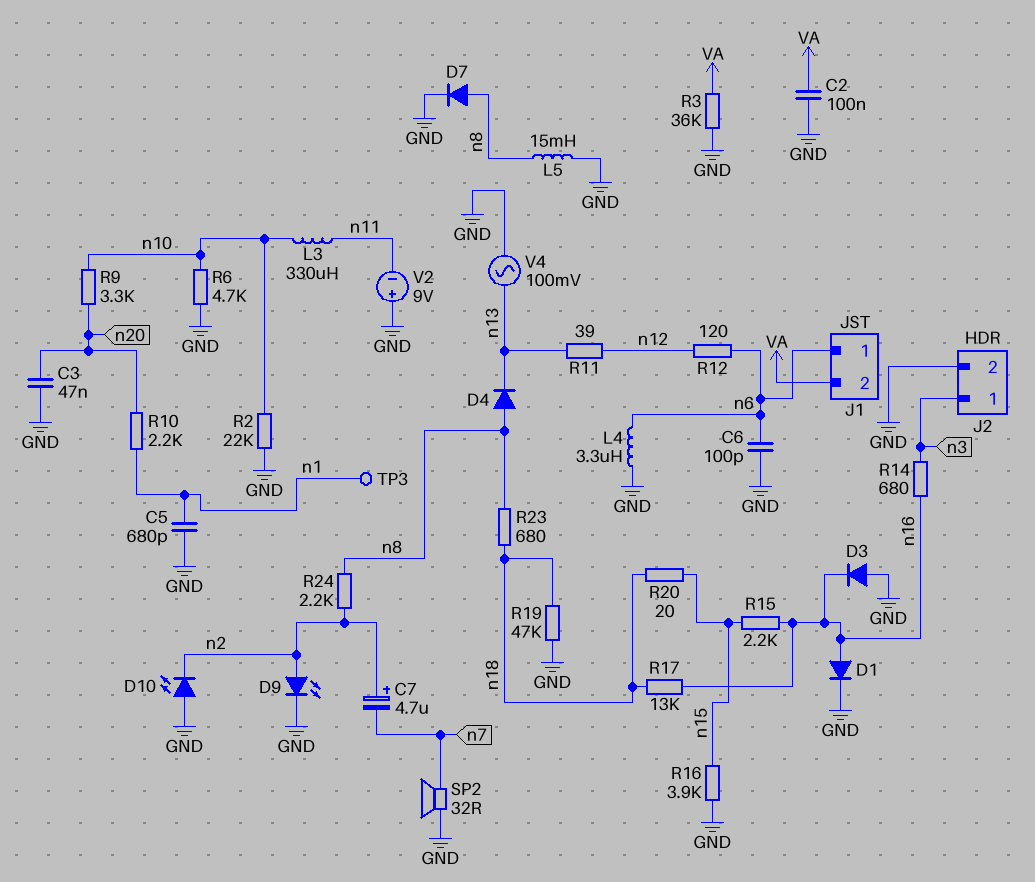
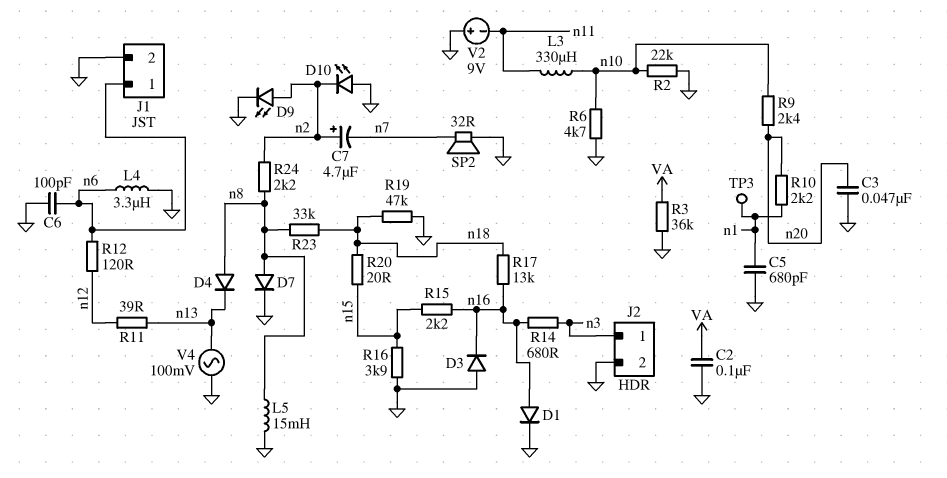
J1 pin 2: VA -> GND
R9: 3.3k (n10, n20) -> 2.4k (n10, n20)
R23: 680 (n8, n18) -> 33k (n8, n18)

